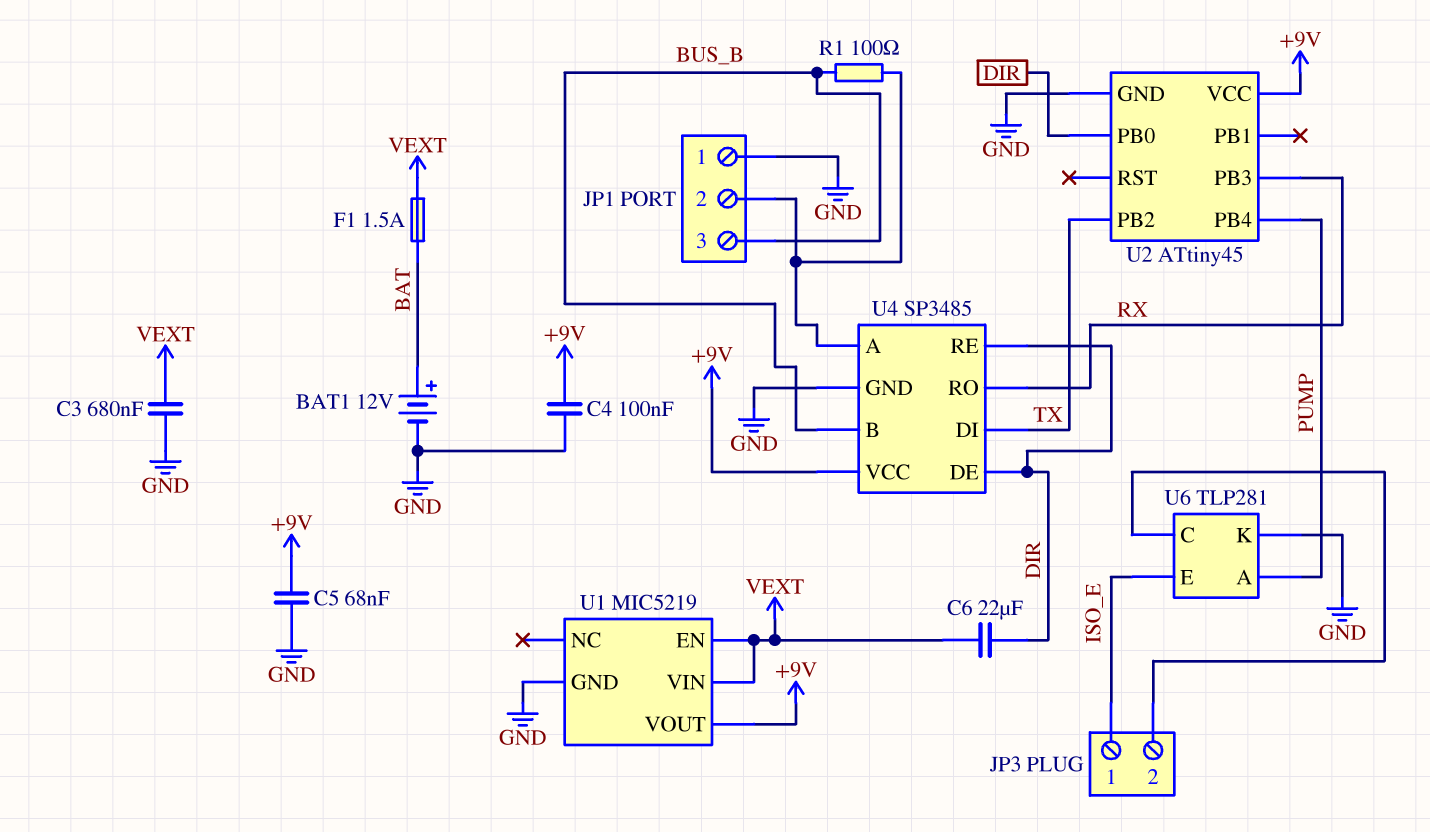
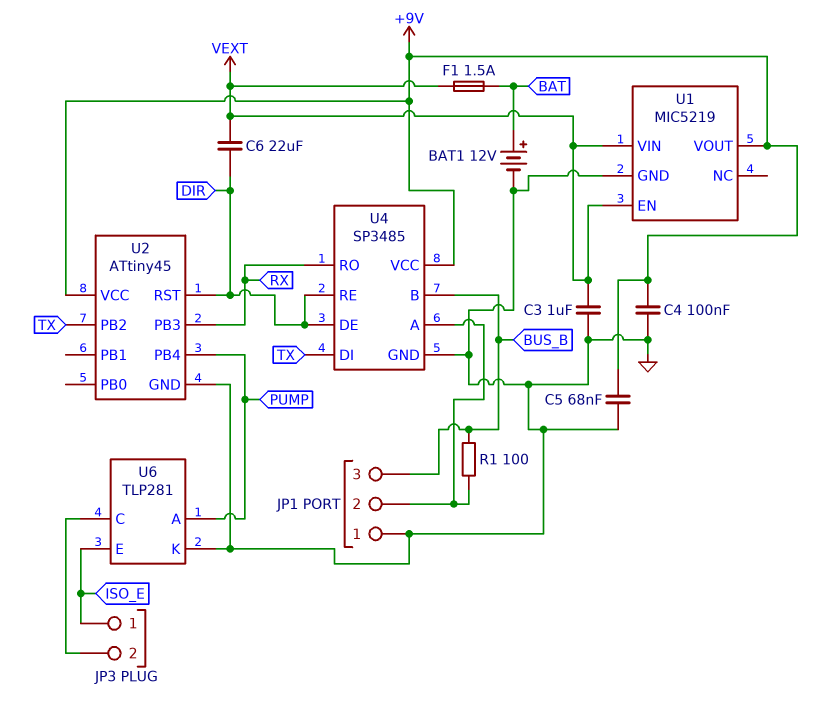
C3: 680nF (GND, VEXT) -> 1uF (GND, VEXT)
U2 pin PB0: DIR -> none
U2 pin RST: none -> DIR

